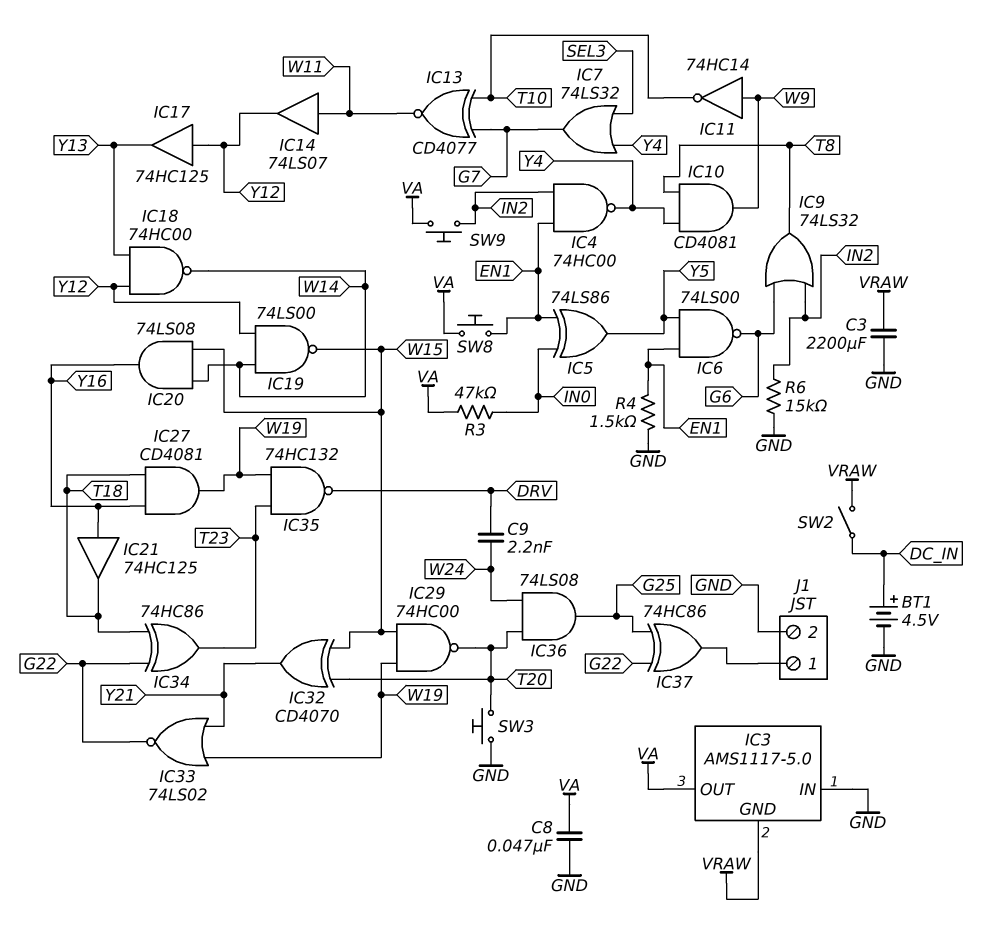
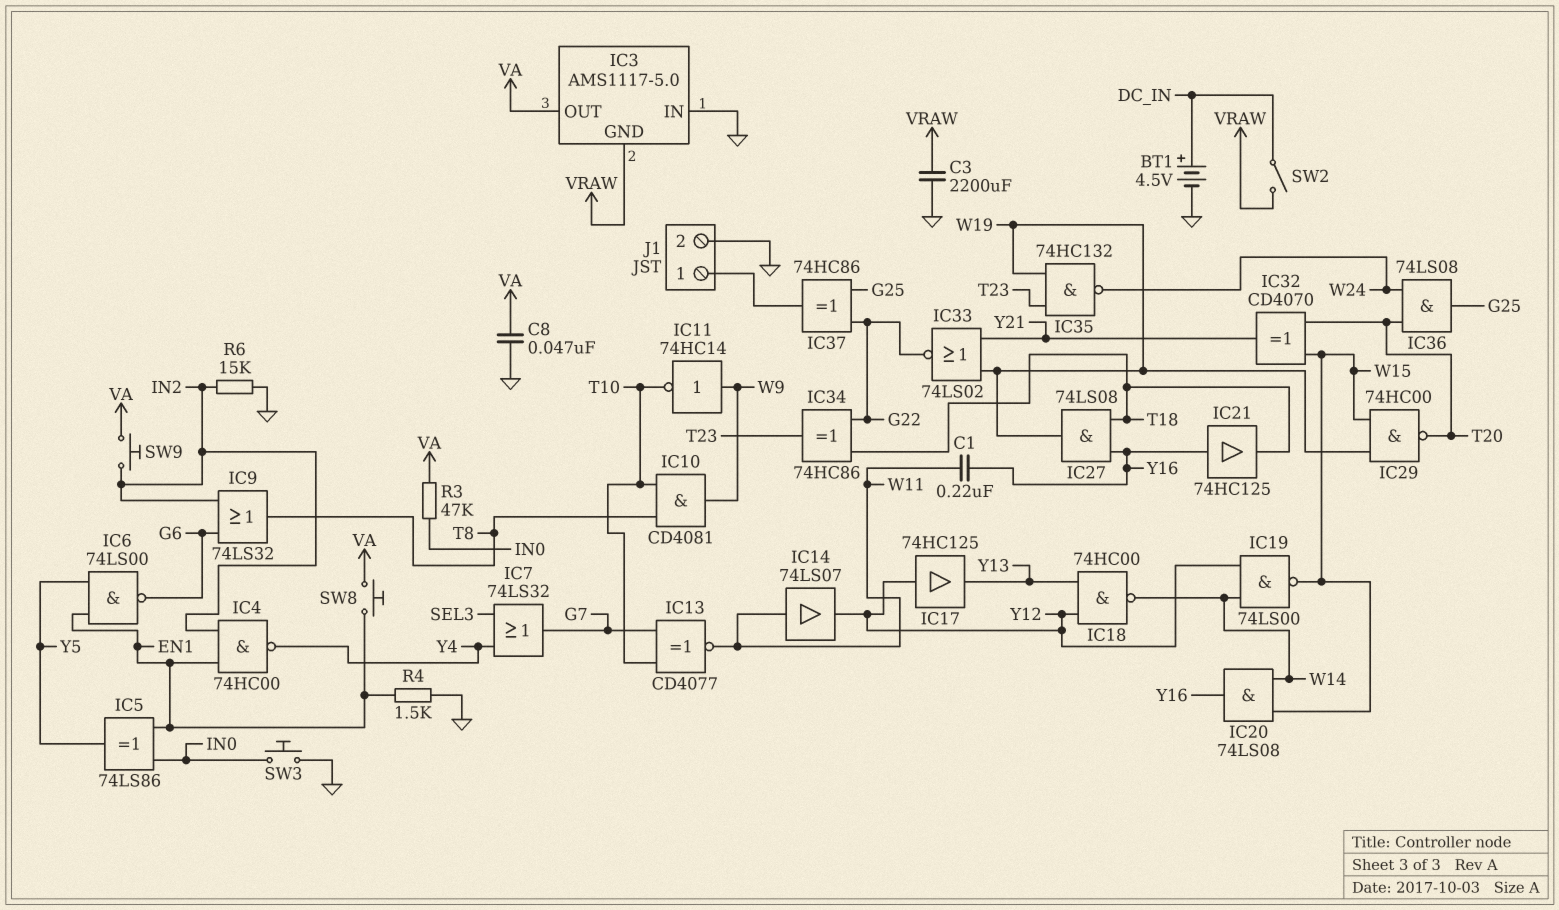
C1: none -> 220nF (W11, Y16)
C9: 2.2nF (DRV, W24) -> none
IC10: AND CD4081 (in T8, in Y4, out W9) -> AND CD4081 (in T8, in T10, out W9)
IC27: AND CD4081 (in T18, in Y16, out W19) -> AND 74LS08 (in T18, in Y16, out W19)
IC35: NAND 74HC132 (in T23, in W19, out DRV) -> NAND 74HC132 (in T23, in W19, out W24)
SW3: button (GND, T20) -> button (GND, IN0)

